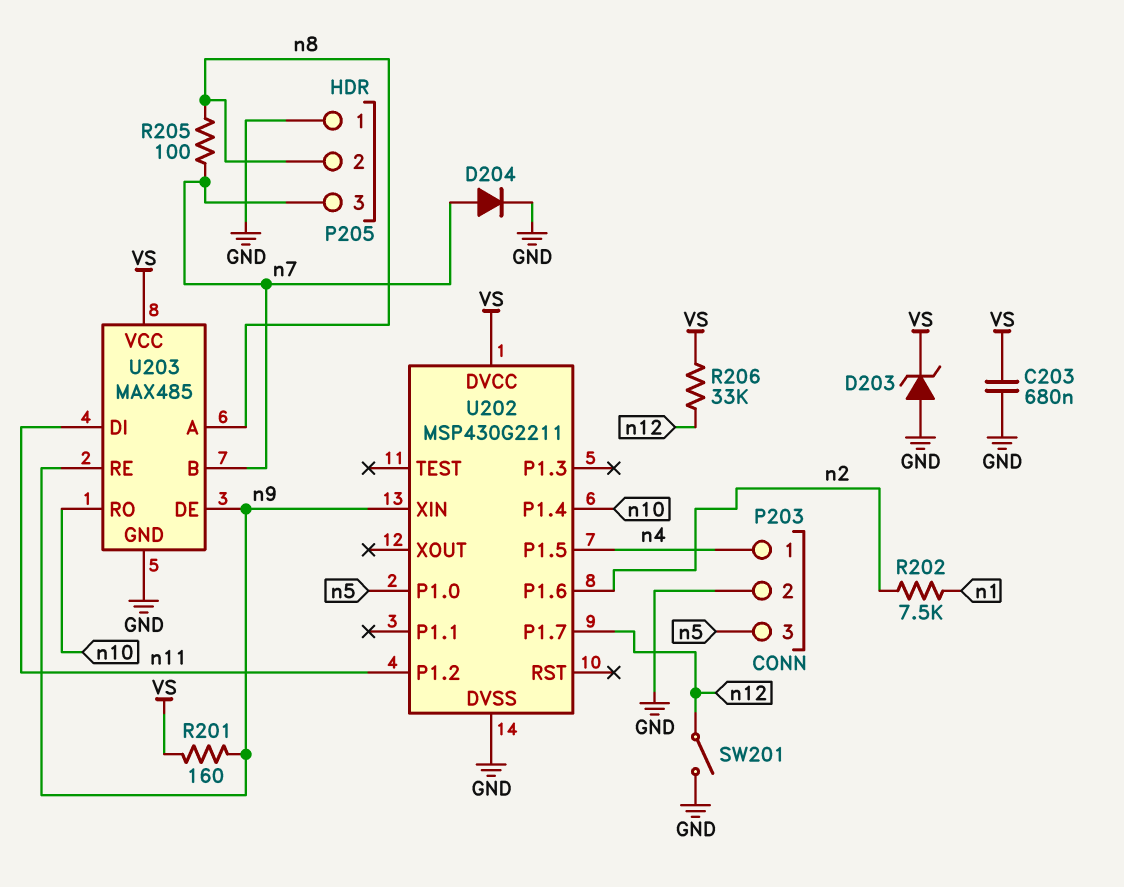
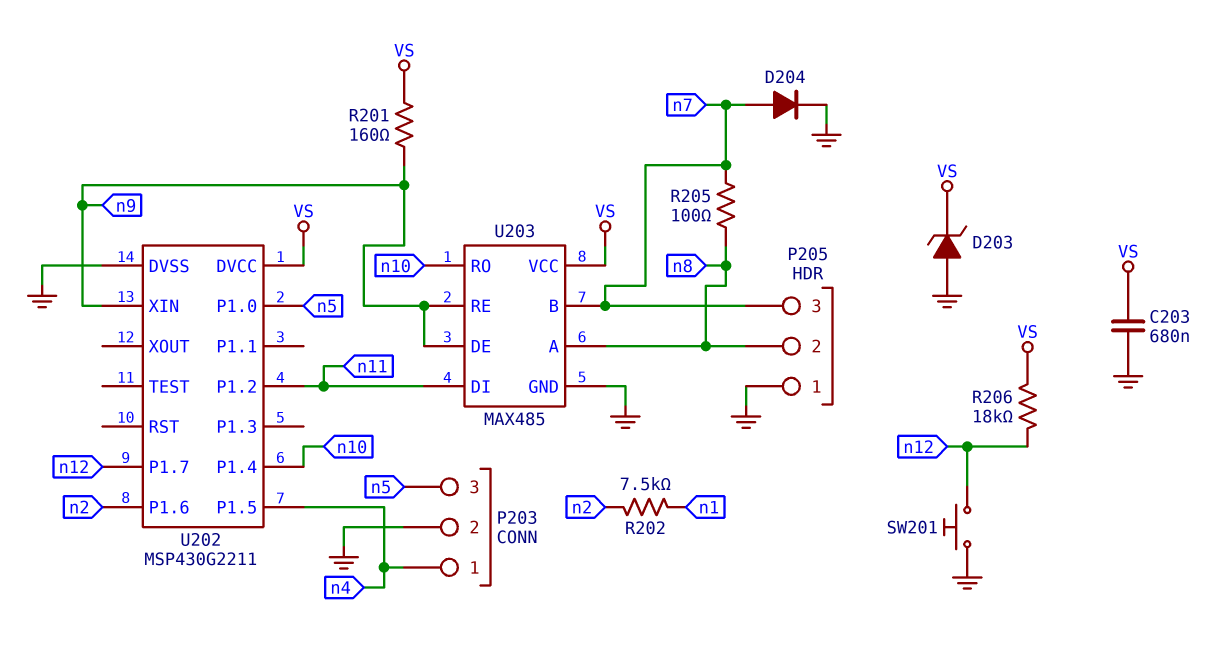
R206: 33k (VS, n12) -> 18k (VS, n12)
SW201: switch (GND, n12) -> button (GND, n12)

